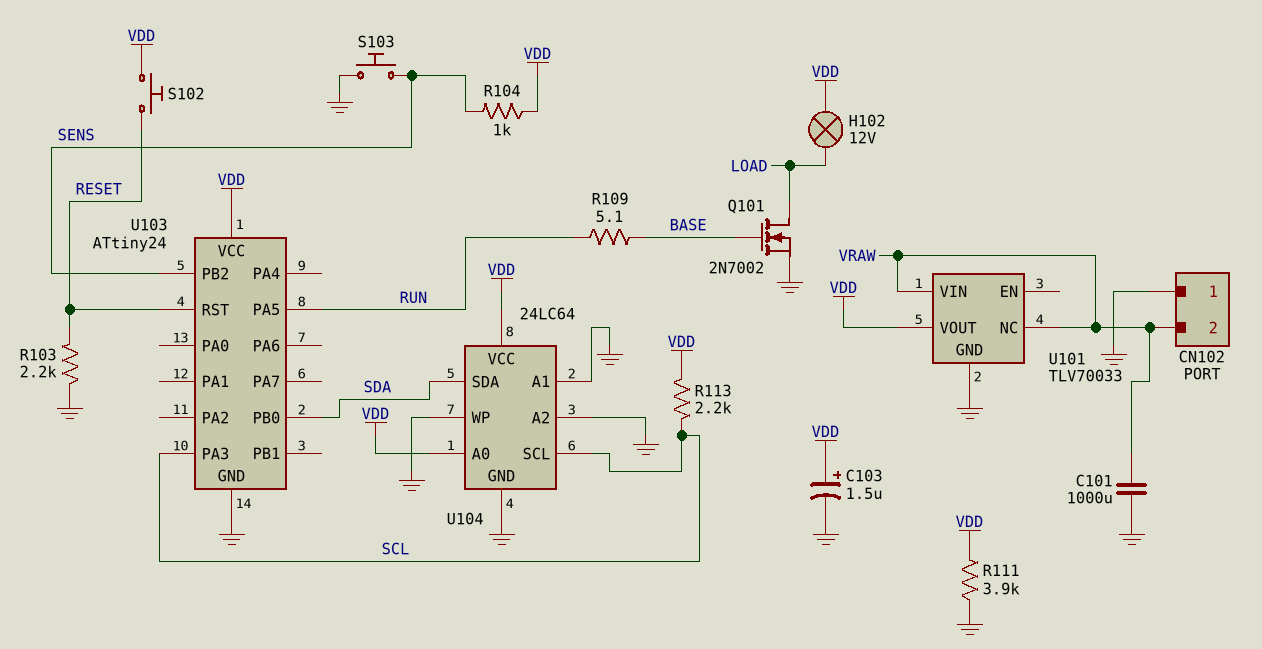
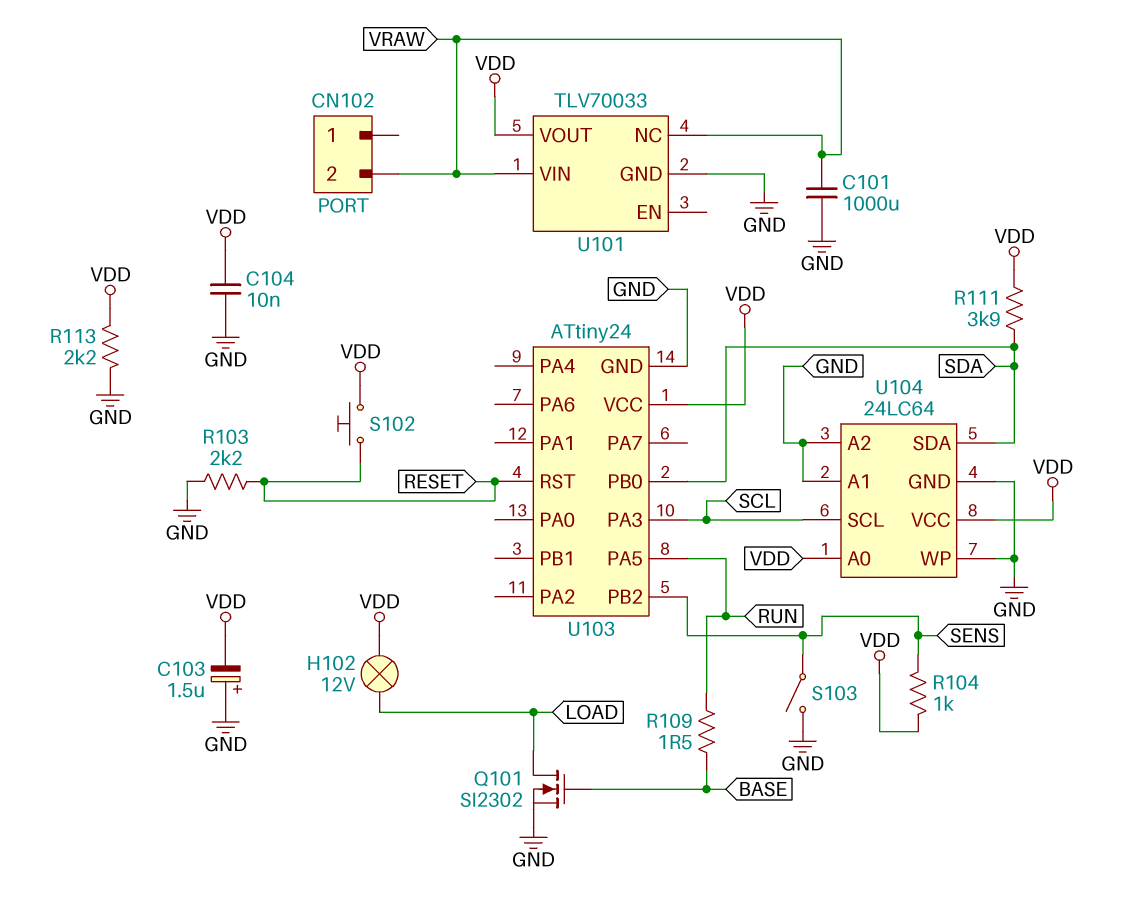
C103: 1.5uF (plus VDD, minus GND) -> 1.5uF (plus GND, minus VDD)
C104: none -> 10nF (GND, VDD)
CN102 pin 1: GND -> none
Q101: NMOS 2N7002 (G BASE, D LOAD, S GND) -> NMOS SI2302 (G BASE, D LOAD, S GND)
R109: 5.1 (BASE, RUN) -> 1.5 (BASE, RUN)
R111: 3.9k (GND, VDD) -> 3.9k (SDA, VDD)
R113: 2.2k (SCL, VDD) -> 2.2k (GND, VDD)
S103: button (GND, SENS) -> switch (GND, SENS)

